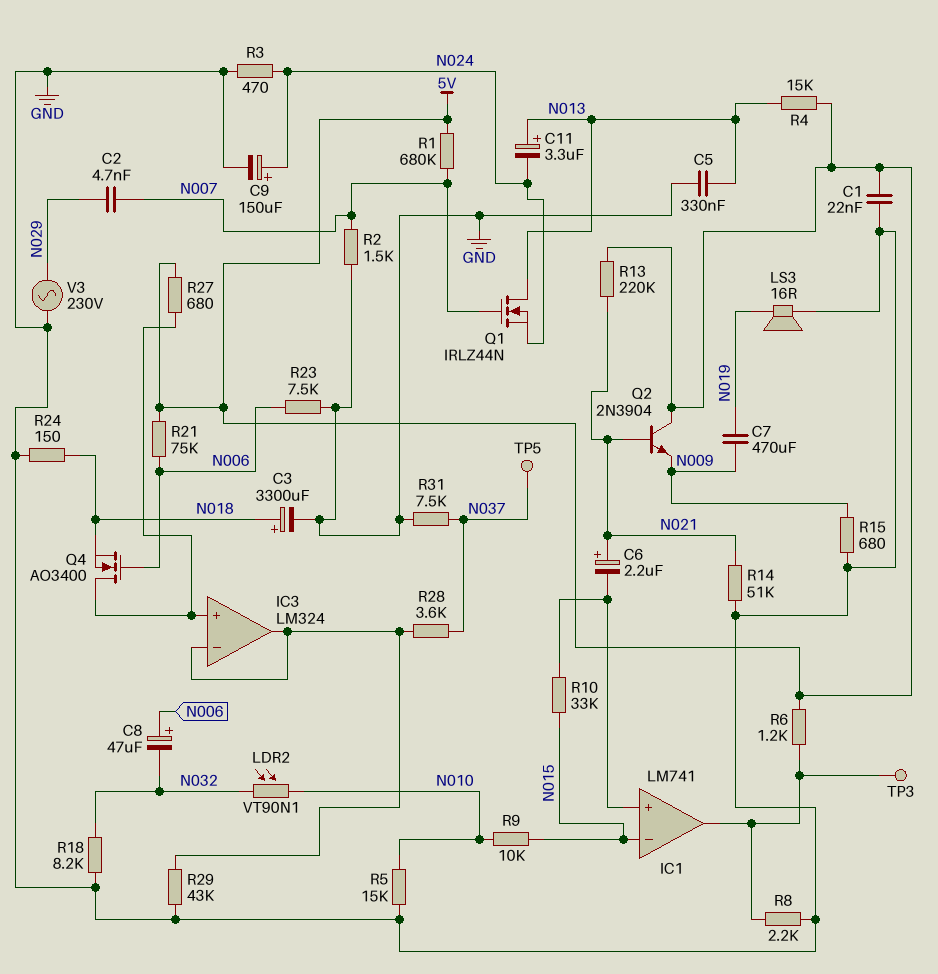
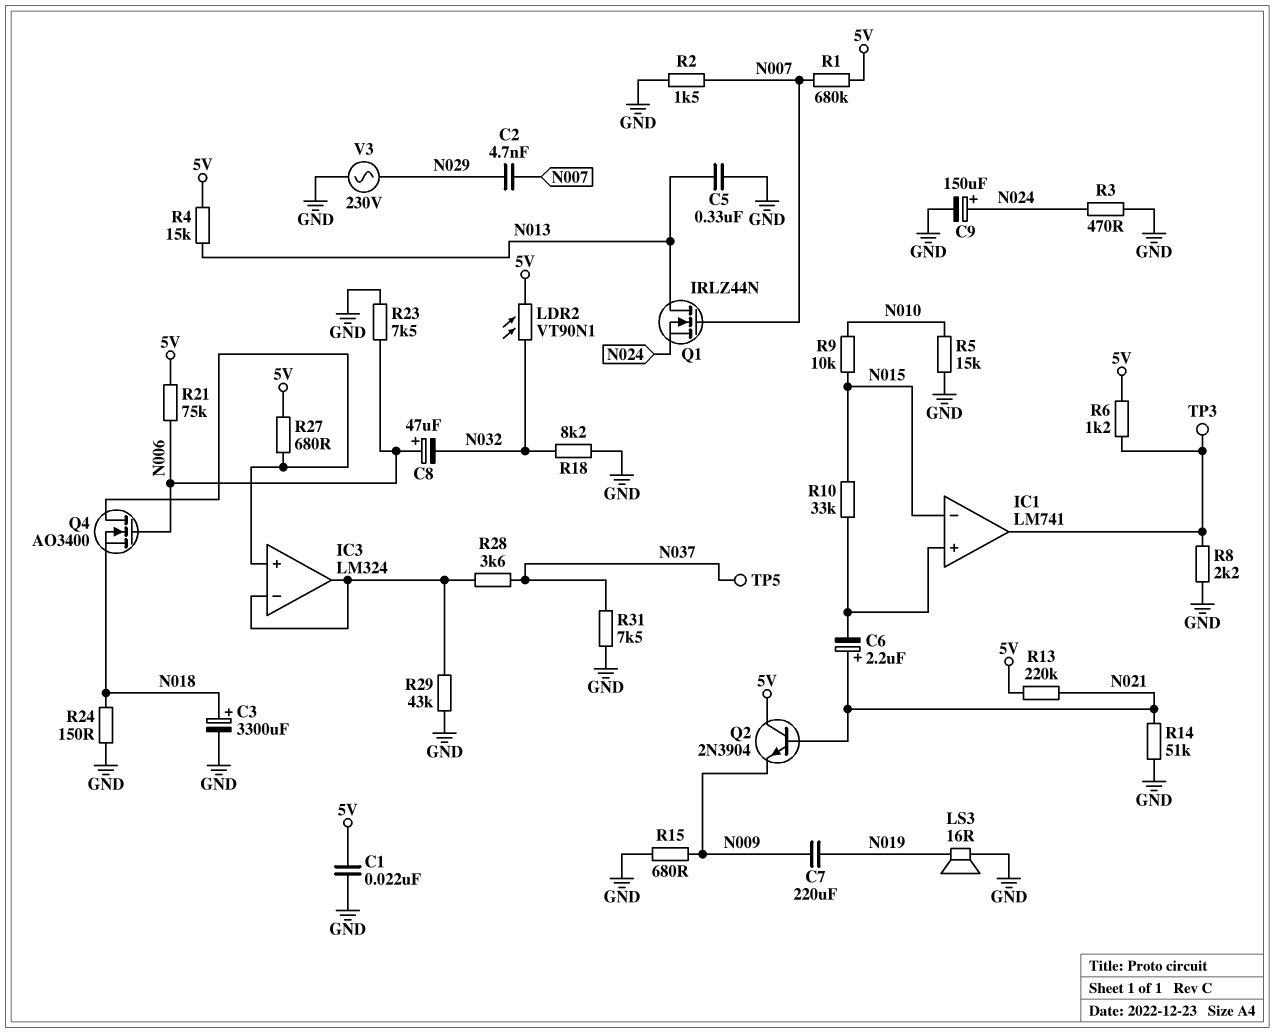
C7: 470uF (N009, N019) -> 220uF (N009, N019)
C11: 3.3uF (plus N013, minus N024) -> none
LDR2: VT90N1 (N010, N032) -> VT90N1 (5V, N032)

